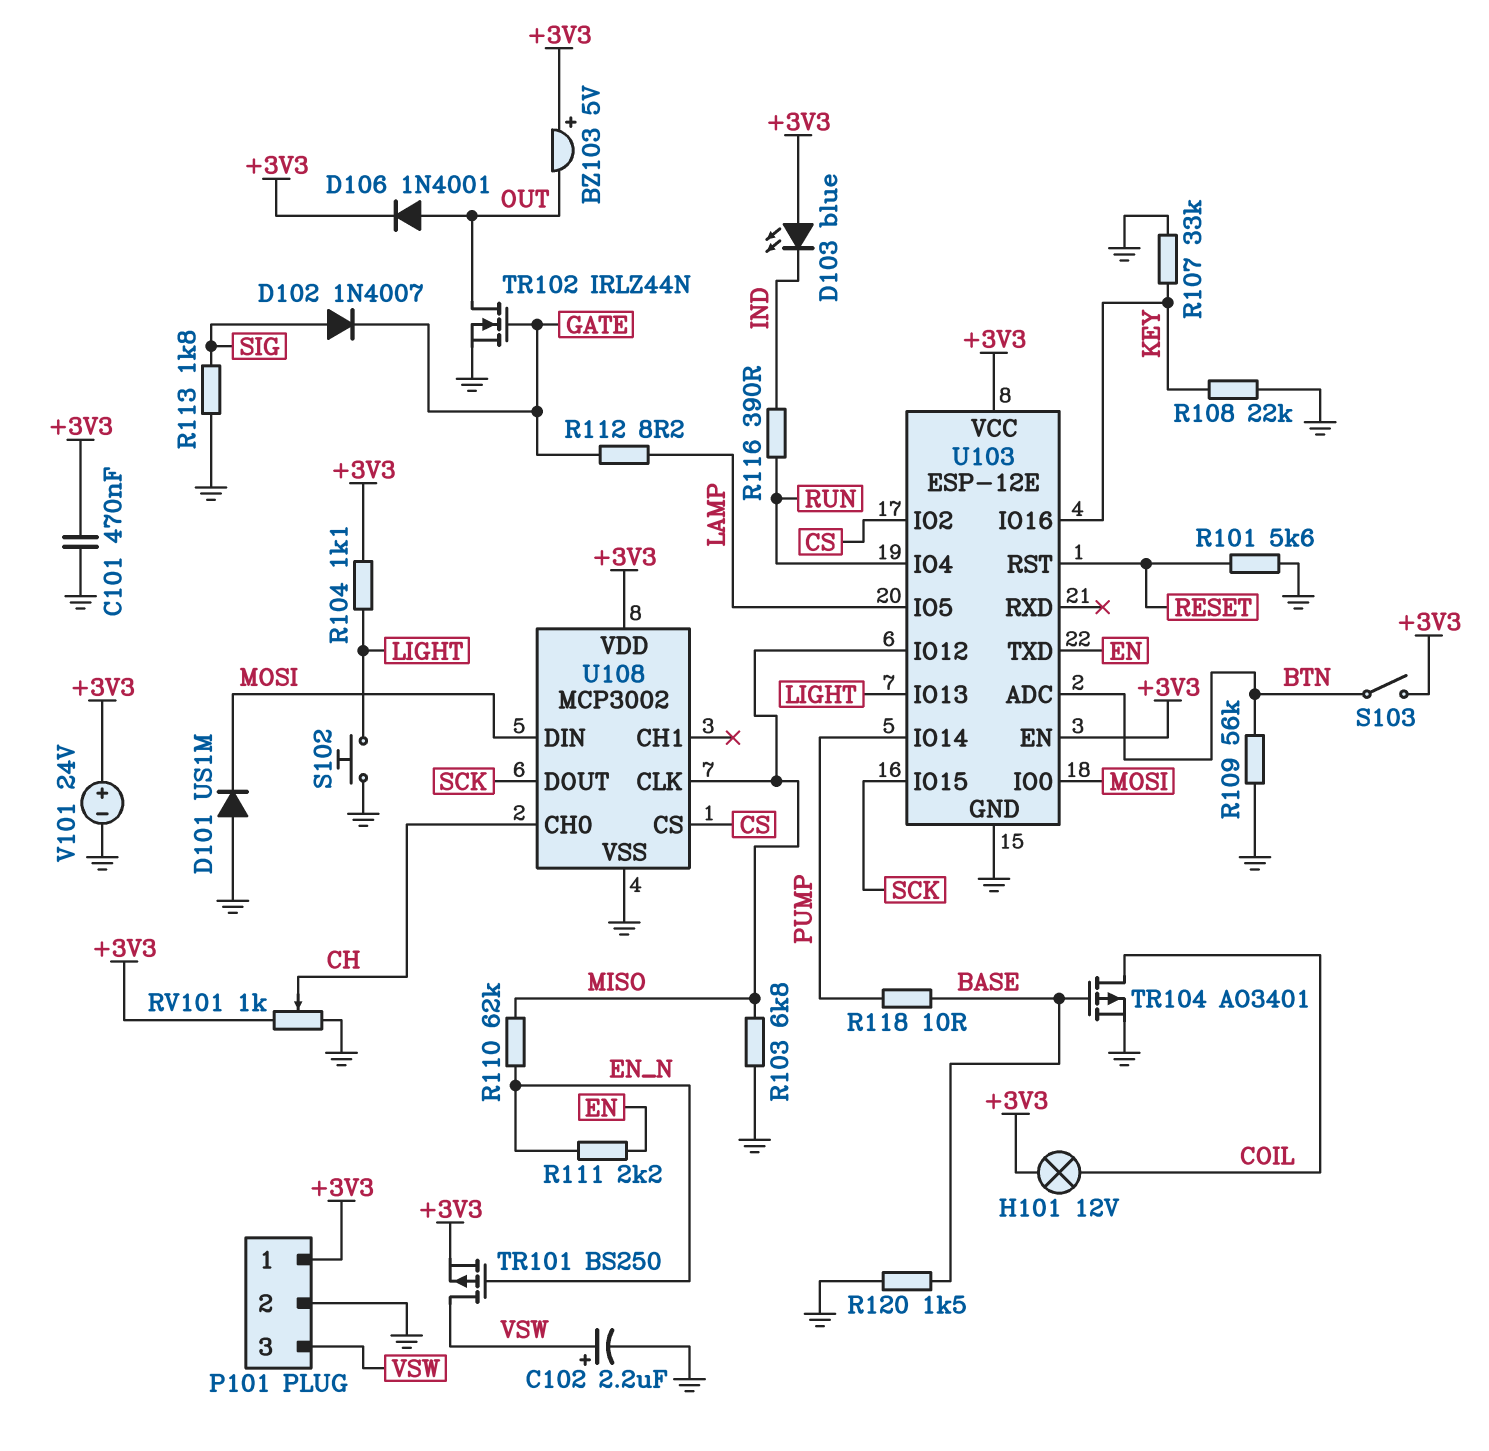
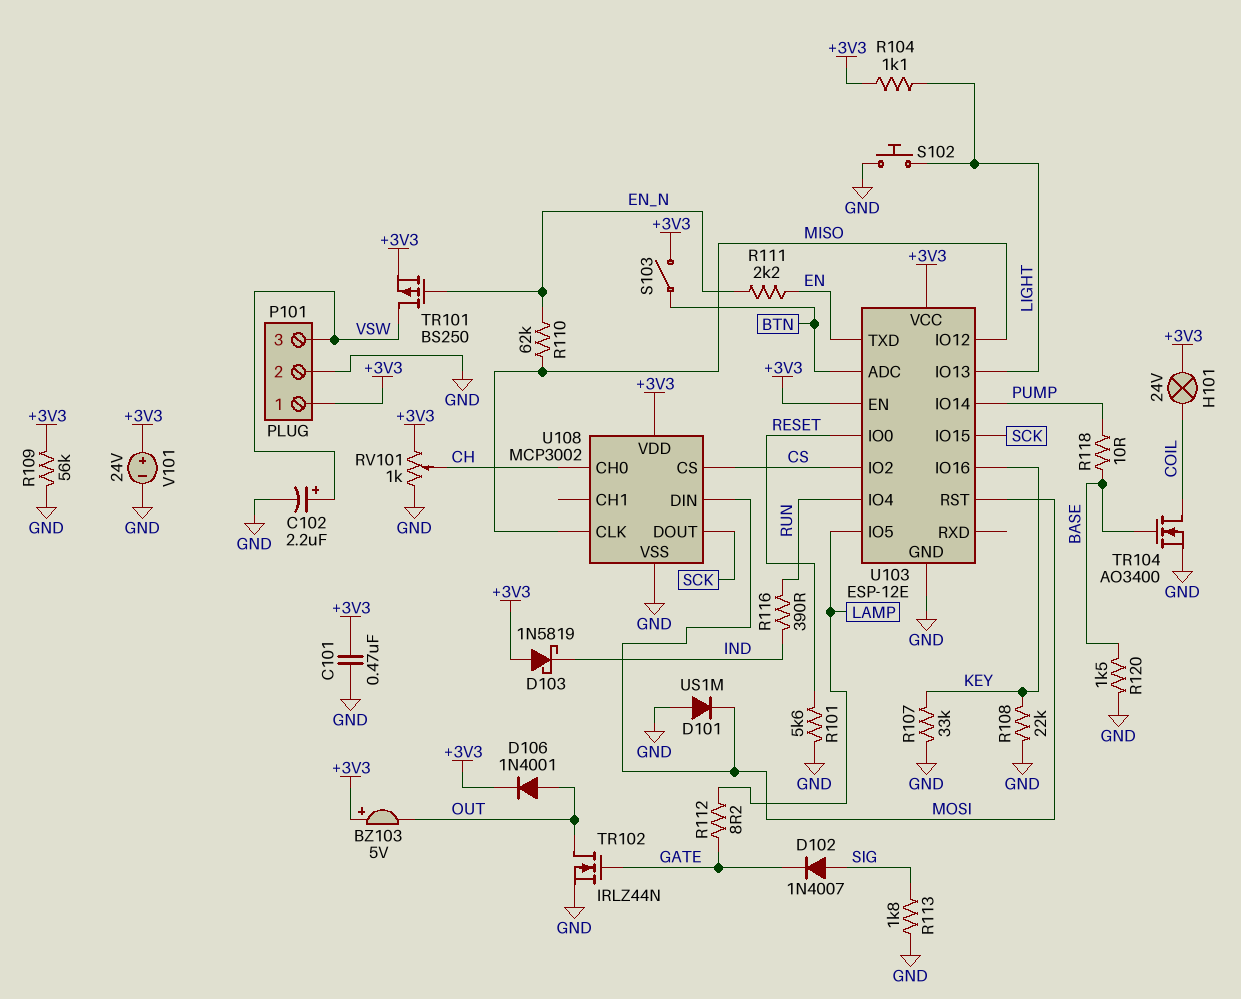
D103: LED blue (A +3V3, K IND) -> schottky 1N5819 (A +3V3, K IND)
H101: lamp 12V (+3V3, COIL) -> lamp 24V (+3V3, COIL)
R103: 6.8k (GND, MISO) -> none
R109: 56k (BTN, GND) -> 56k (+3V3, GND)
TR104: PMOS AO3401 (G BASE, D COIL, S GND) -> NMOS AO3400 (G BASE, D COIL, S GND)
U103 pin IO0: MOSI -> RESET
U103 pin RST: RESET -> MOSI

